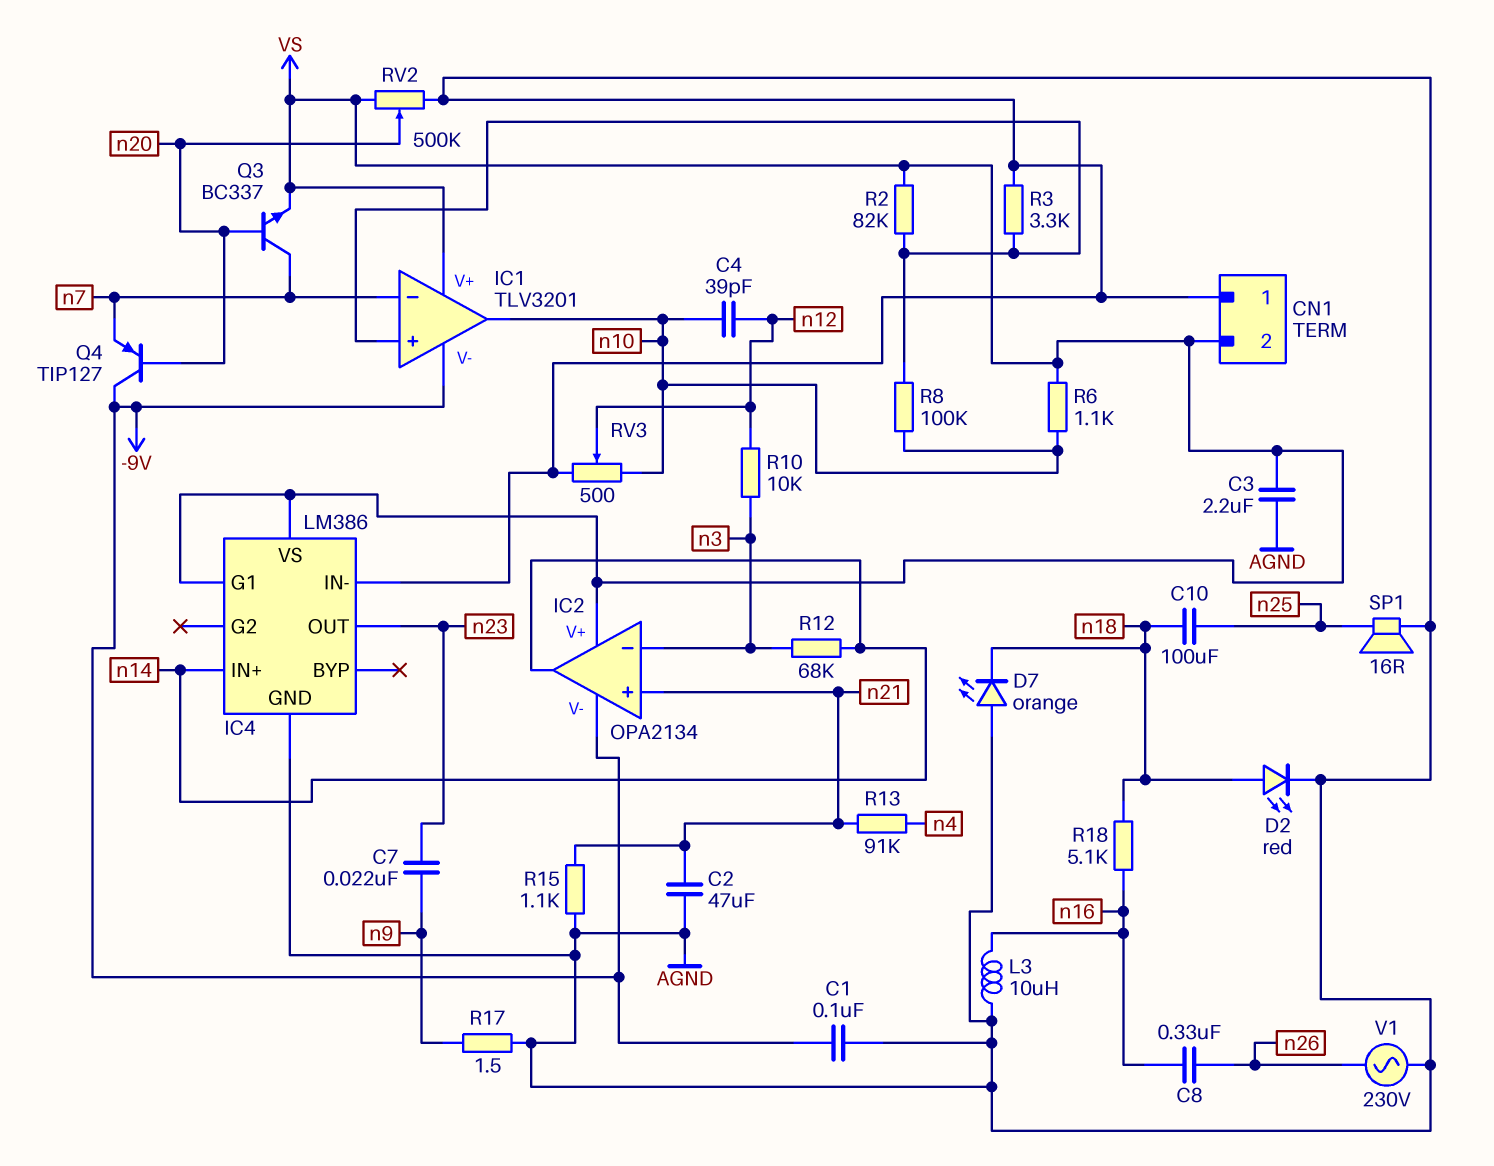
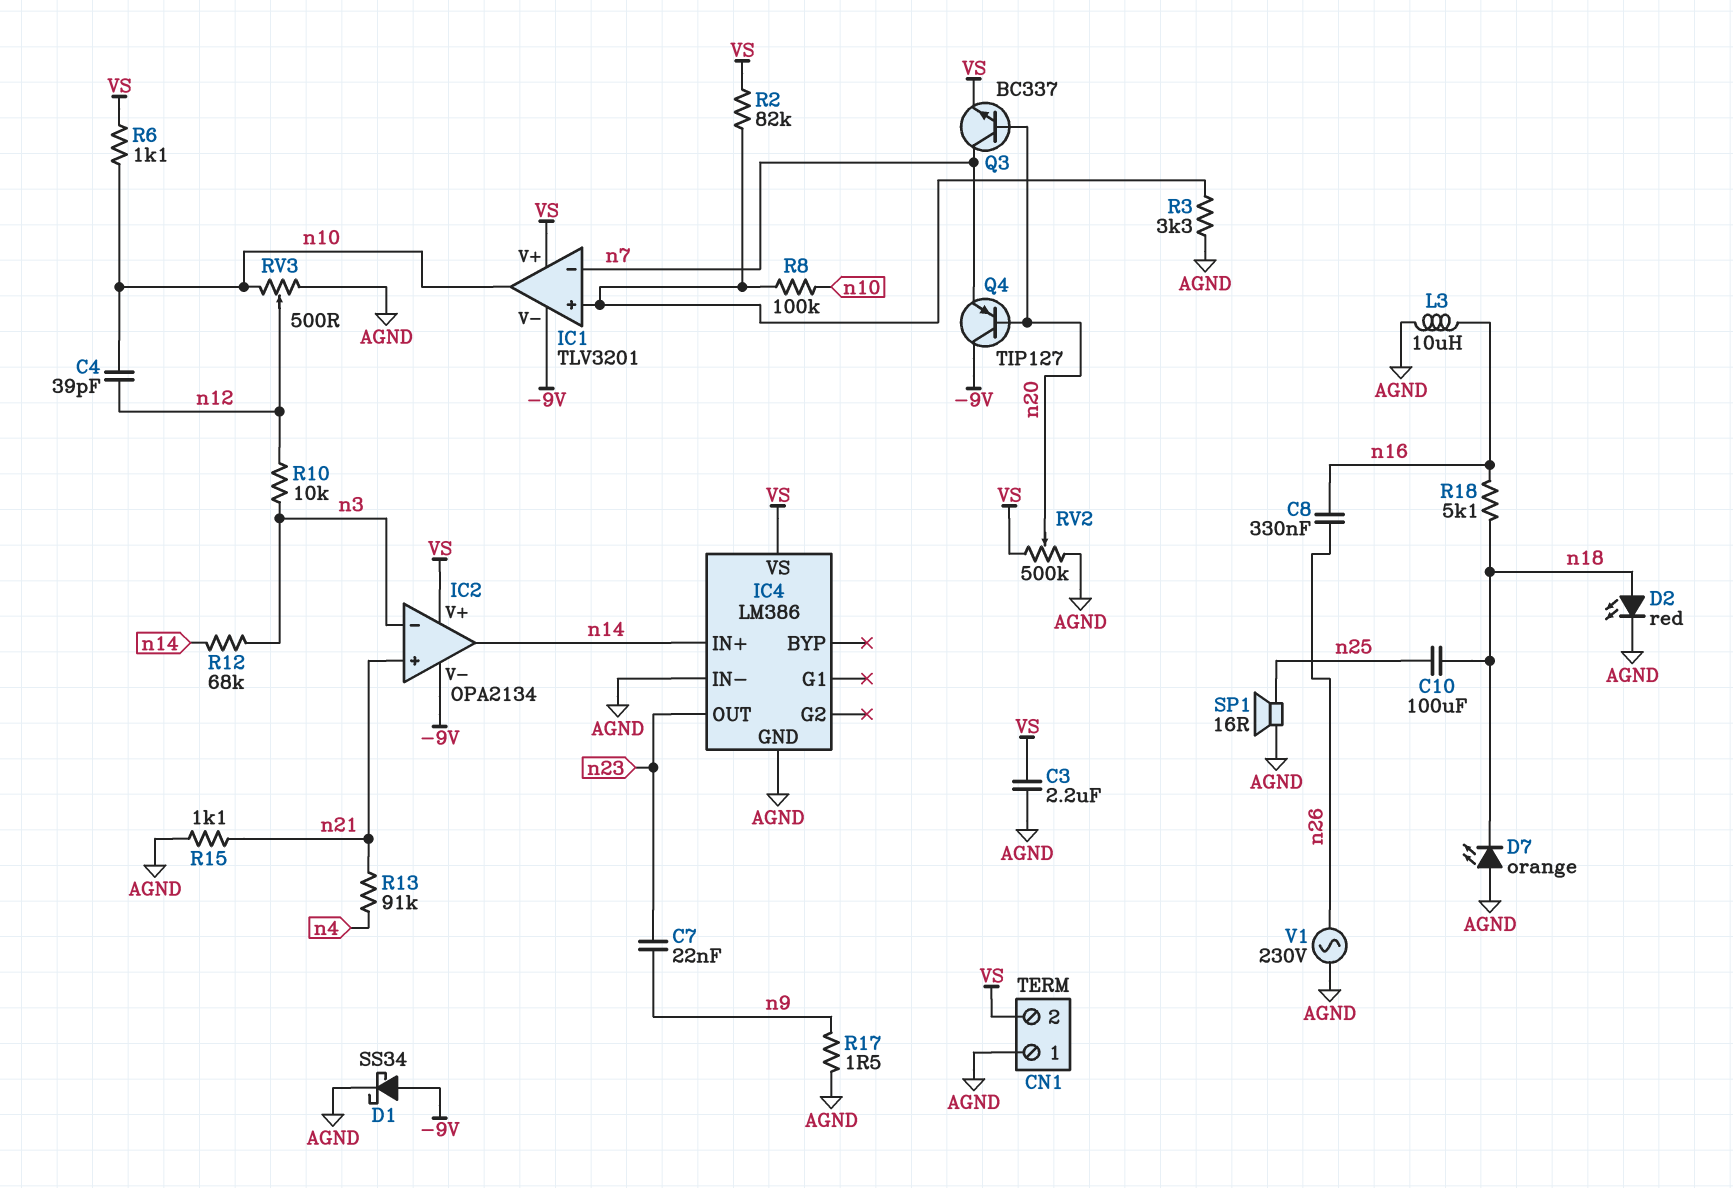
C1: 100nF (-9V, AGND) -> none
C2: 47uF (AGND, n21) -> none
D1: none -> schottky SS34 (A -9V, K AGND)
IC4 pin G1: VS -> none

